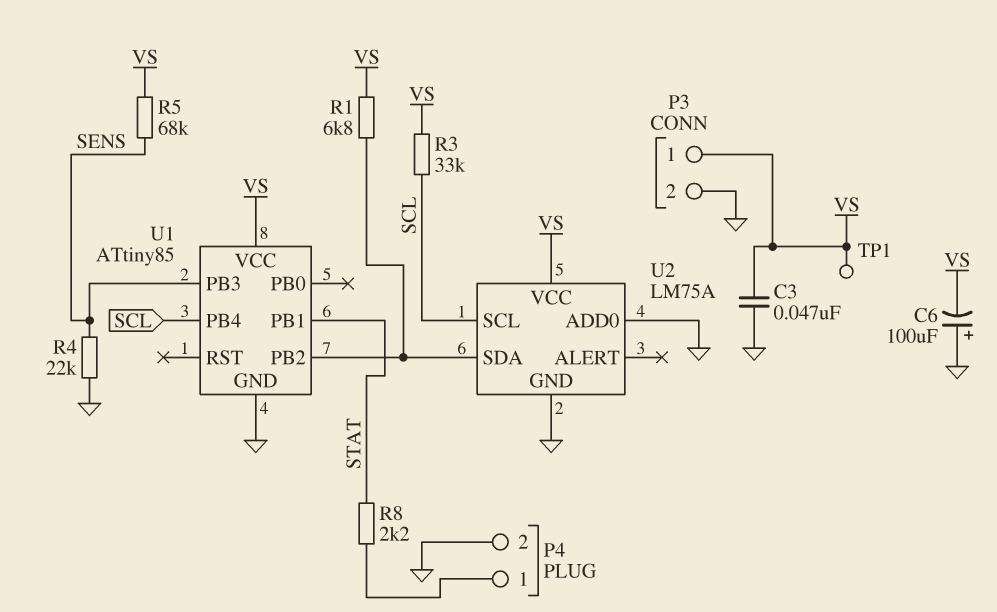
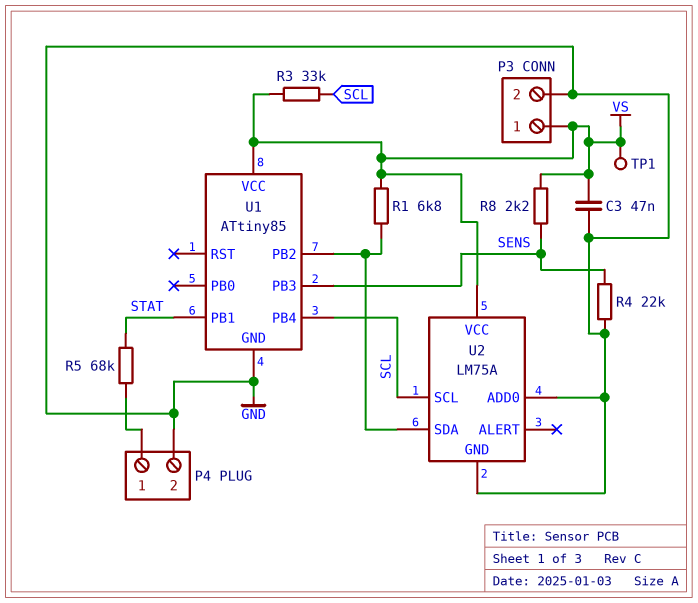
C6: 100uF (plus GND, minus VS) -> none
R5: 68k (SENS, VS) -> 68k (P4/1, STAT)
R8: 2.2k (P4/1, STAT) -> 2.2k (SENS, VS)

